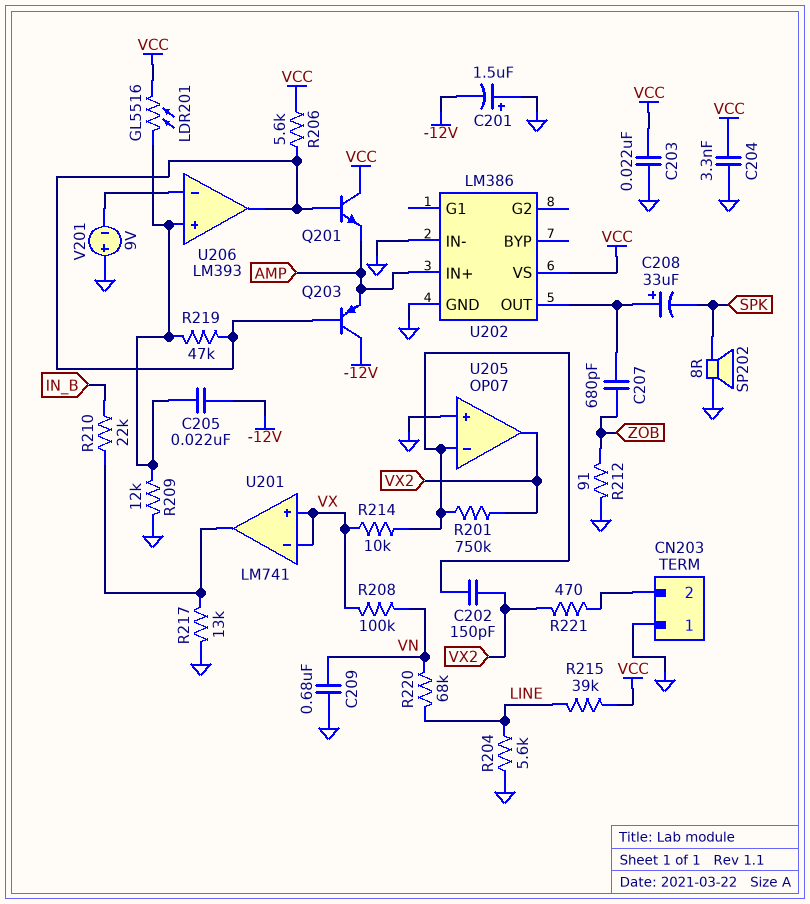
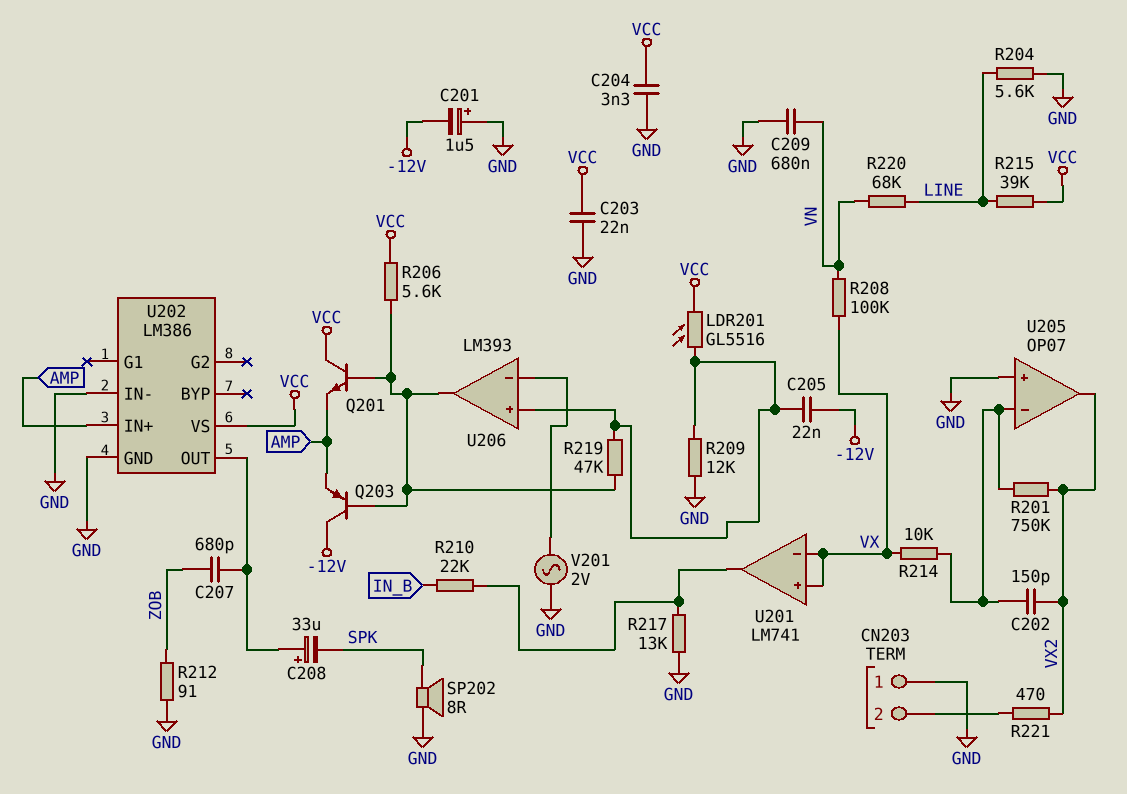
V201: 9V (plus GND, minus U206/in-) -> AC 2V (GND, U206/in-)

